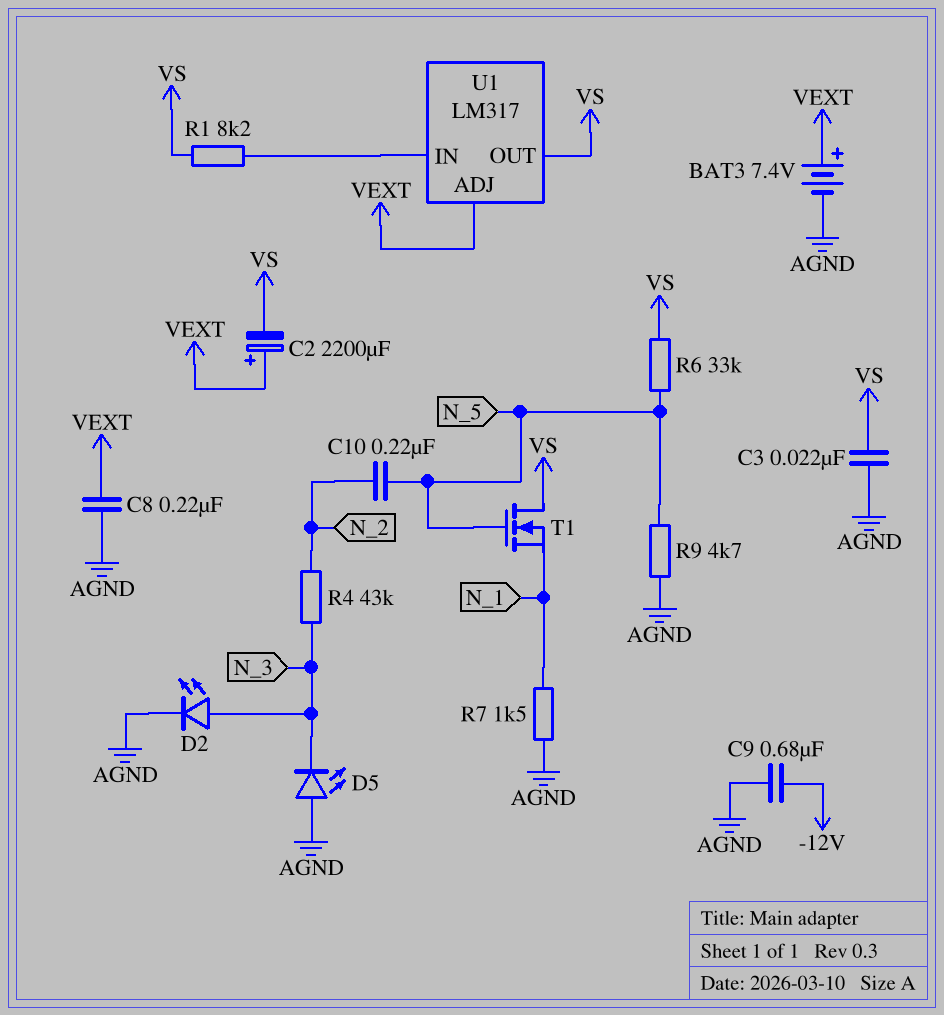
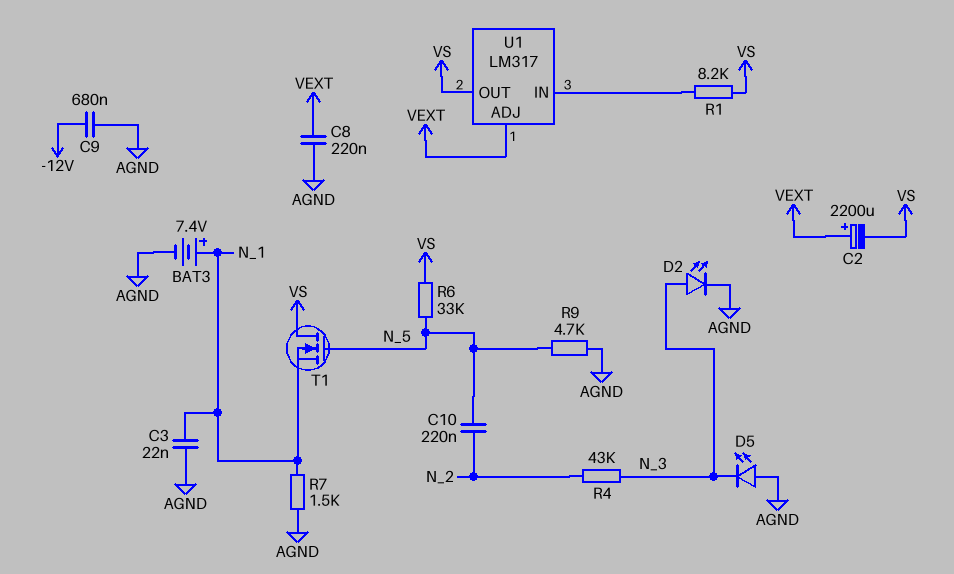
BAT3: 7.4V (plus VEXT, minus AGND) -> 7.4V (plus N_1, minus AGND)
C3: 22nF (AGND, VS) -> 22nF (AGND, N_1)

